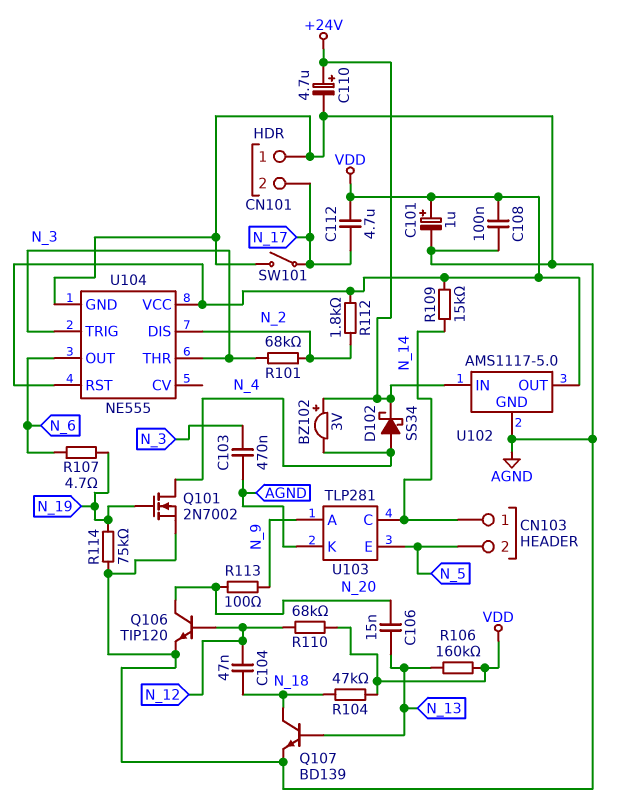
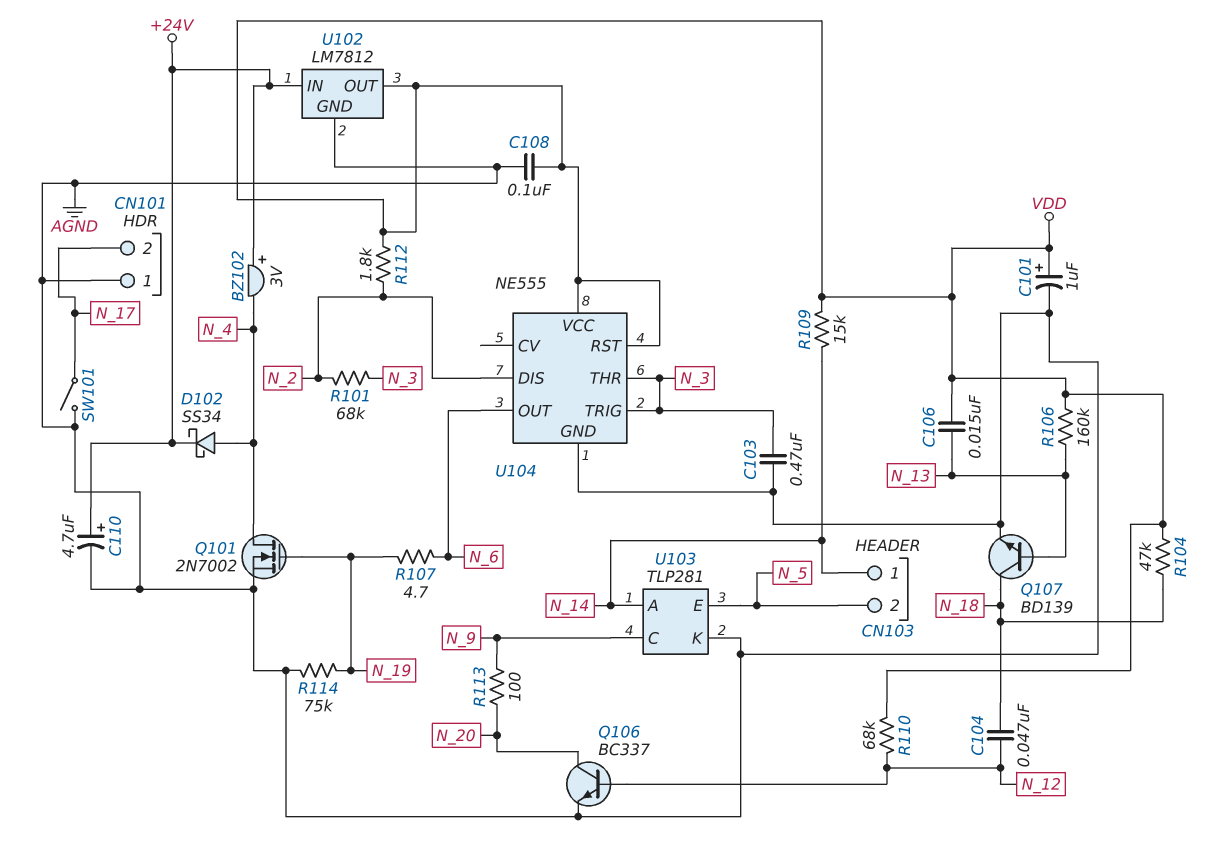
C106: 15nF (N_13, N_20) -> 15nF (N_13, VDD)
C112: 4.7uF (N_17, VDD) -> none
Q106: NPN TIP120 (B N_12, C N_20, E AGND) -> NPN BC337 (B N_12, C N_20, E AGND)
U102: AMS1117-5.0 -> LM7812
U103 pin A: N_9 -> N_14
U103 pin C: N_14 -> N_9

